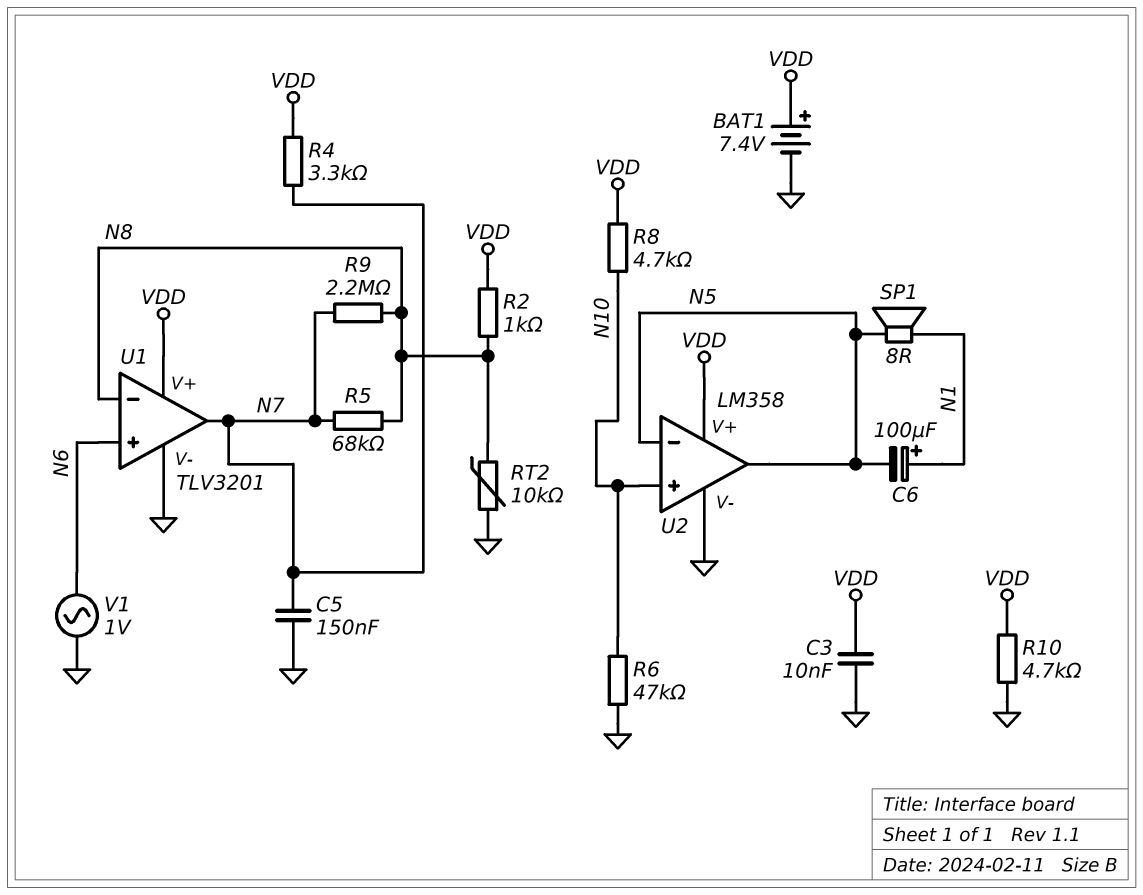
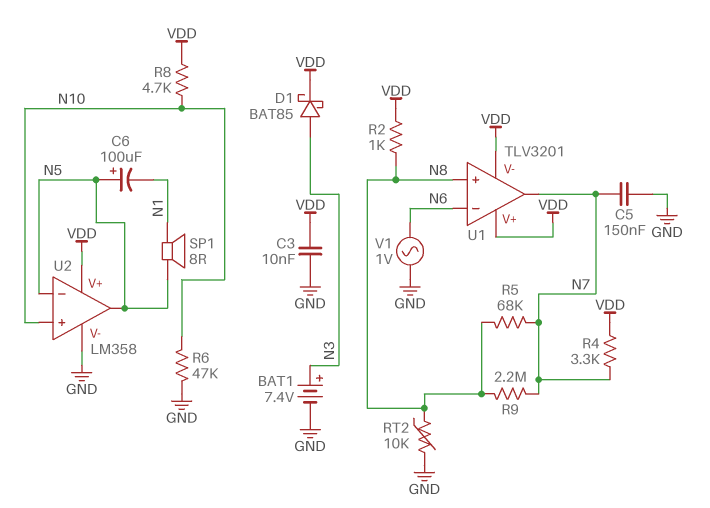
BAT1: 7.4V (plus VDD, minus GND) -> 7.4V (plus N3, minus GND)
C6: 100uF (plus N1, minus N5) -> 100uF (plus N5, minus N1)
D1: none -> schottky BAT85 (A N3, K VDD)
R10: 4.7k (GND, VDD) -> none
U1 pin V-: GND -> VDD
U1 pin in+: N6 -> N8
U1 pin in-: N8 -> N6

